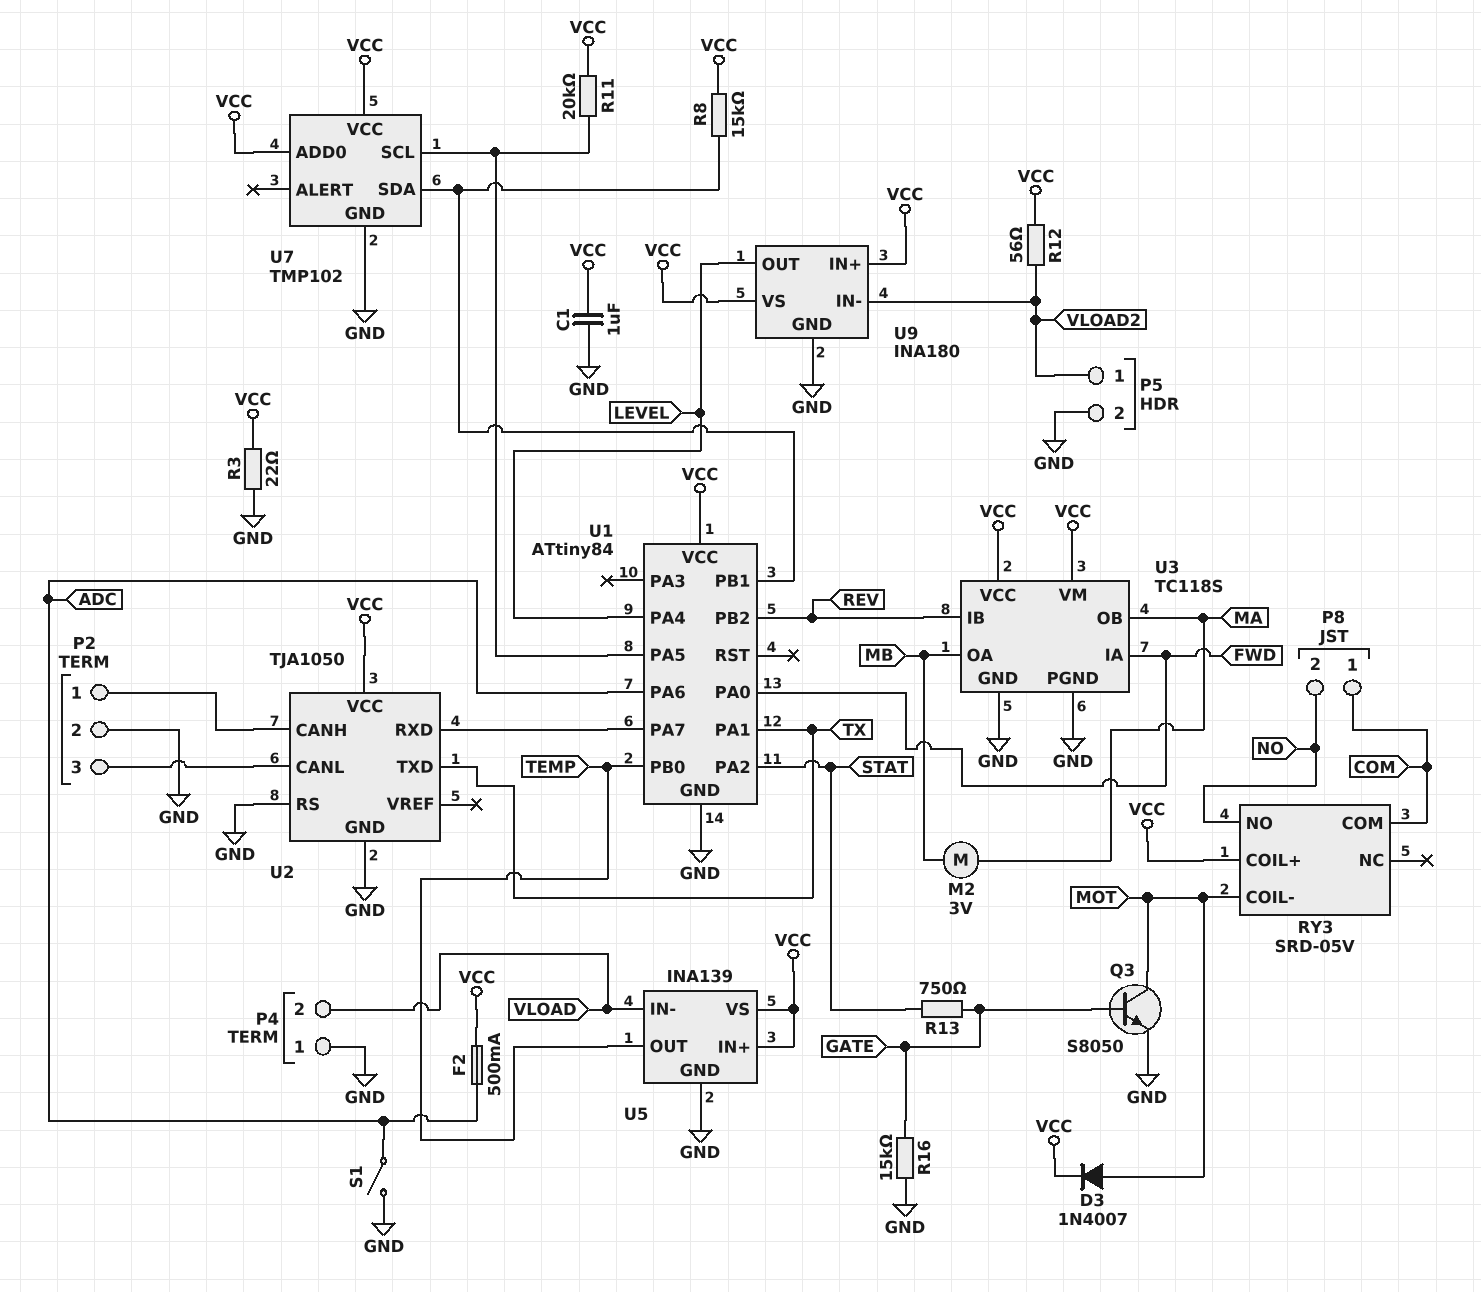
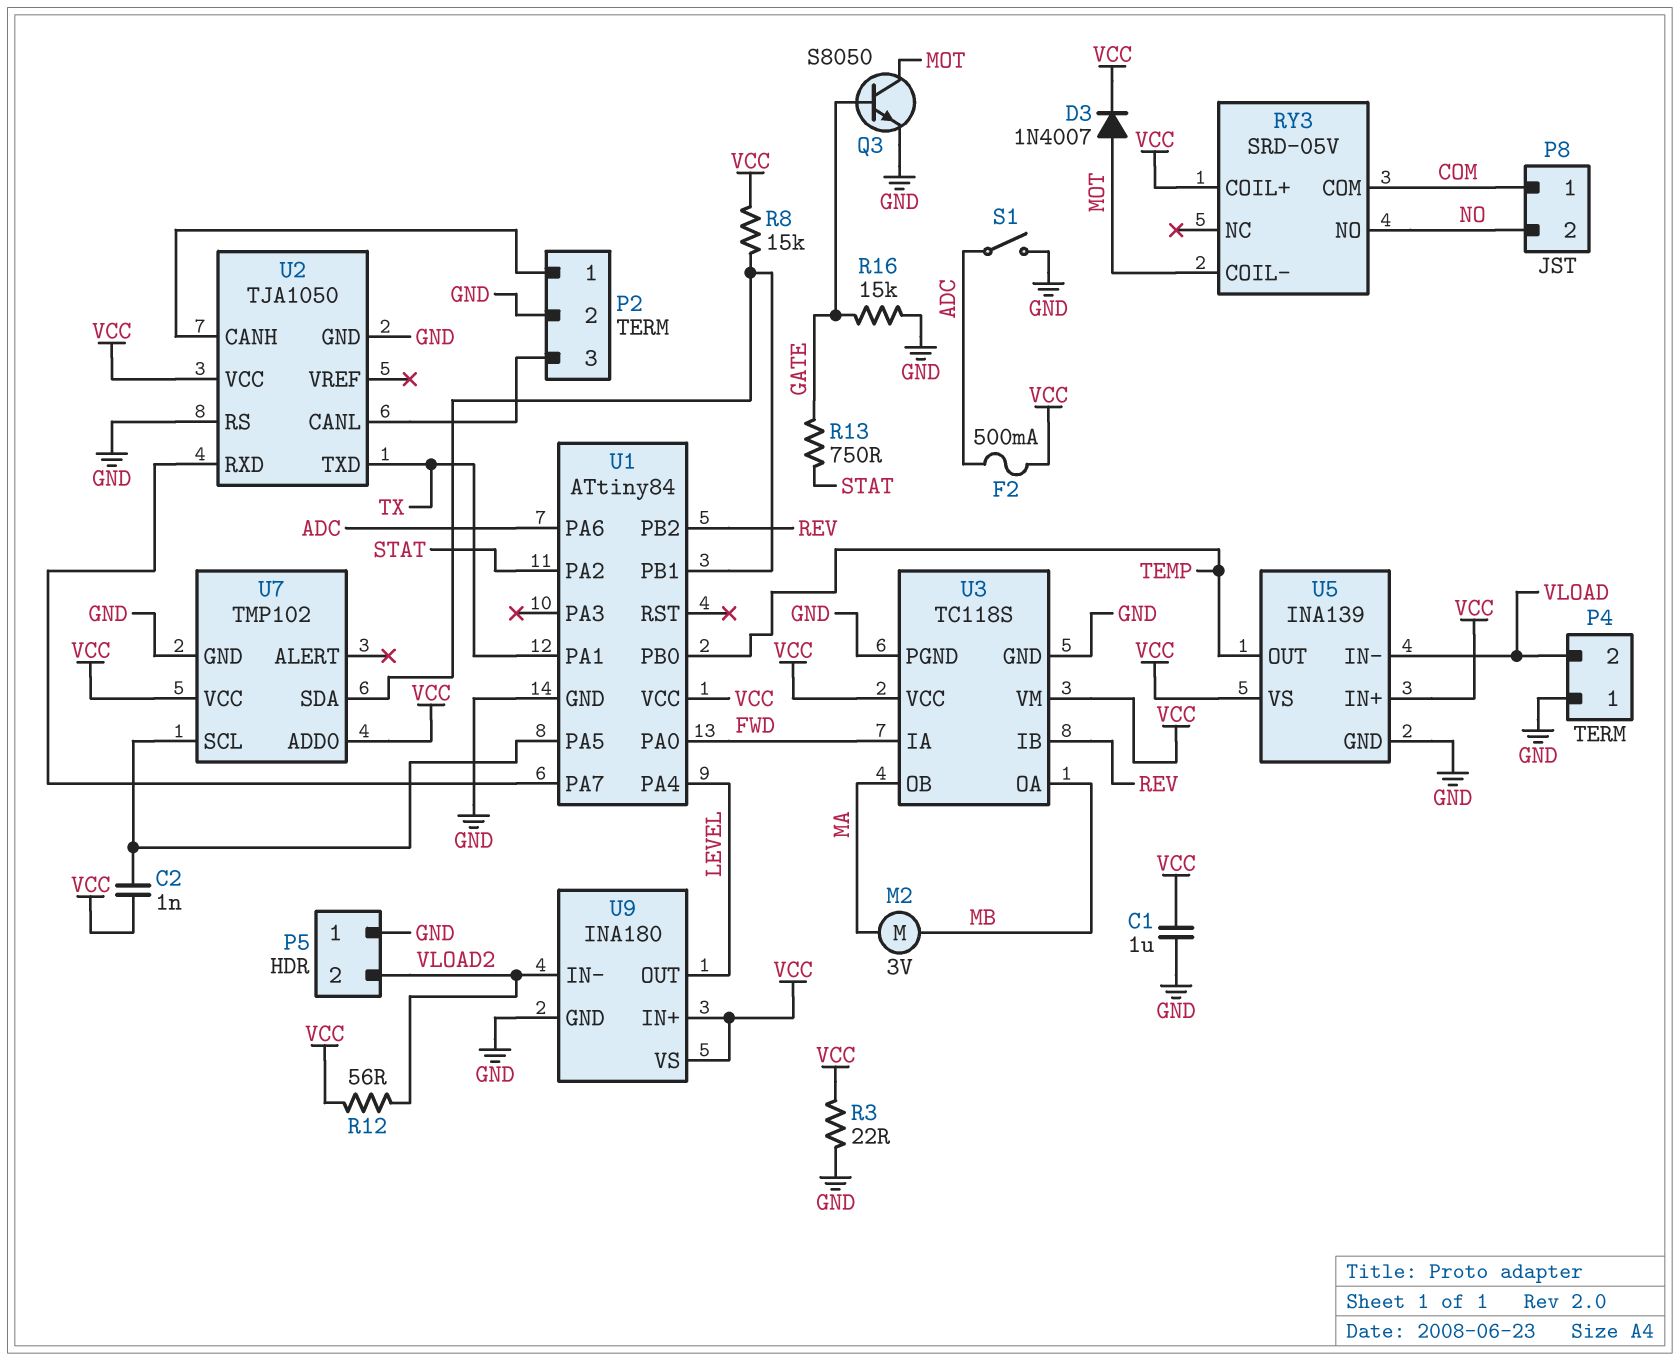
C2: none -> 1nF (U1/PA5, VCC)
P5 pin 1: VLOAD2 -> GND
P5 pin 2: GND -> VLOAD2
R11: 20k (U1/PA5, VCC) -> none

